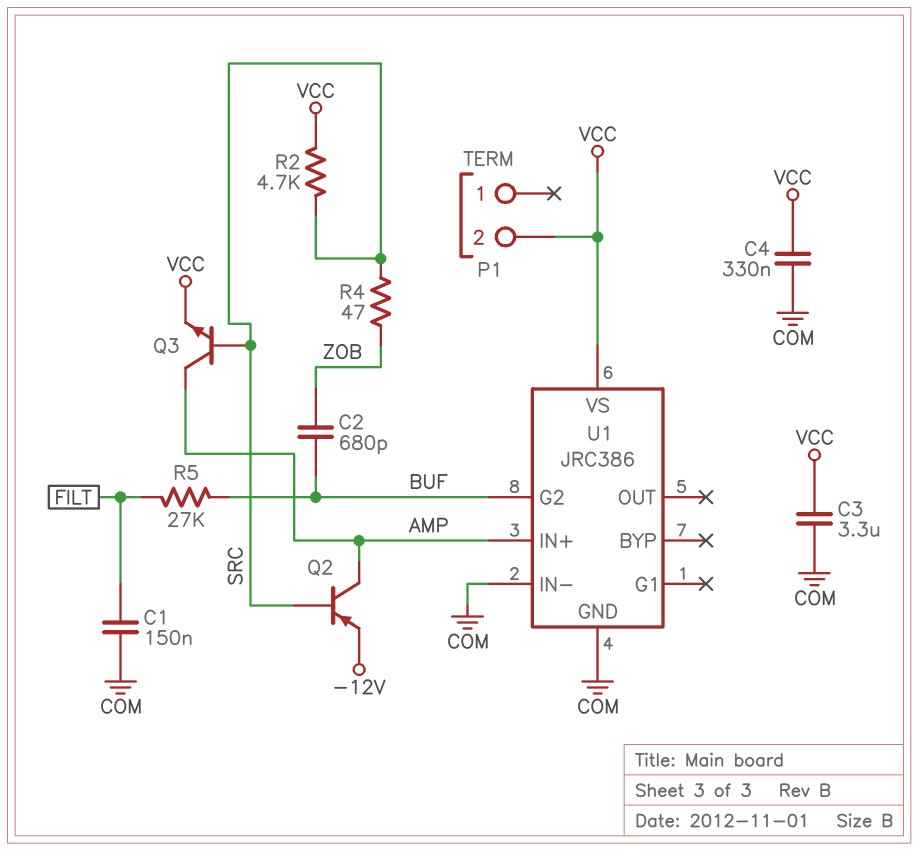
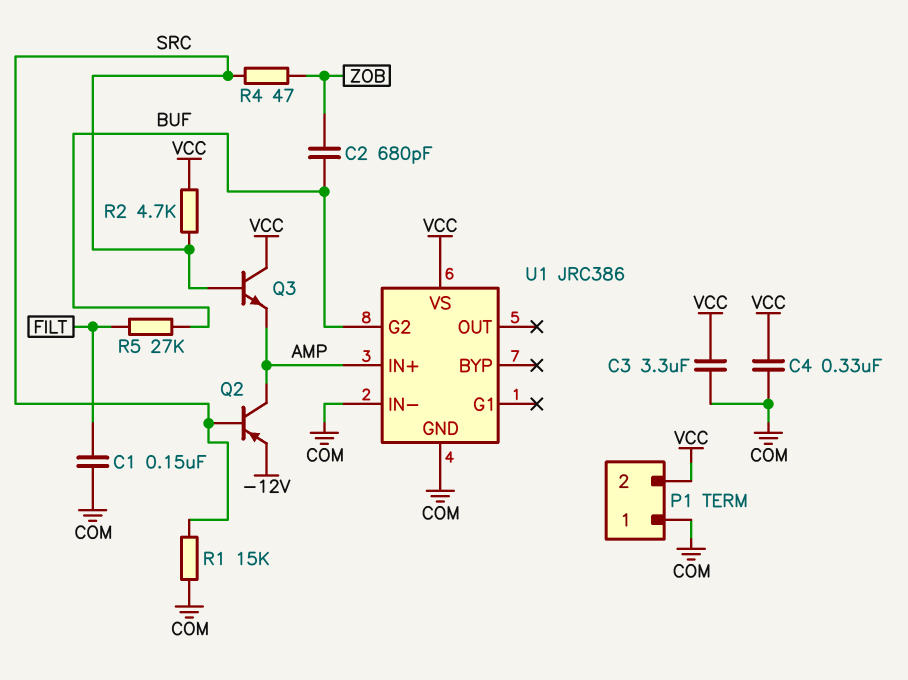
P1 pin 1: none -> COM
Q3: NPN (B SRC, C AMP, E VCC) -> NPN (B SRC, C VCC, E AMP)
R1: none -> 15k (COM, SRC)

